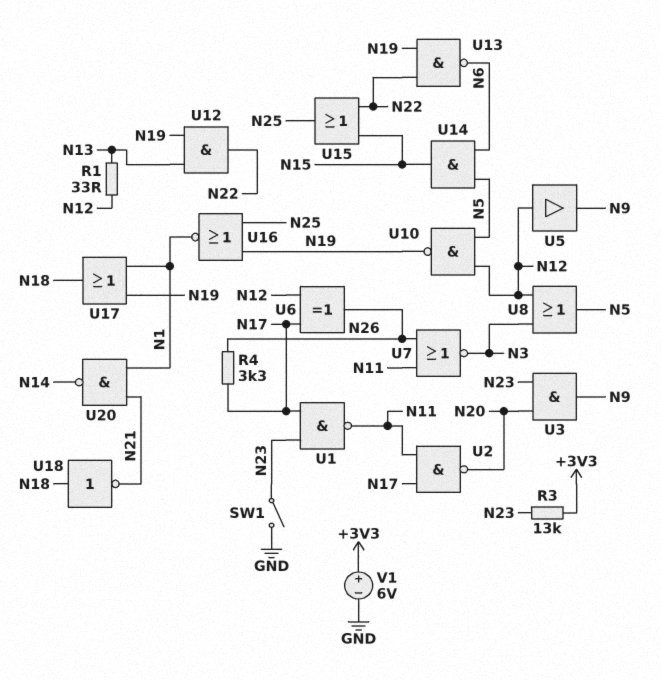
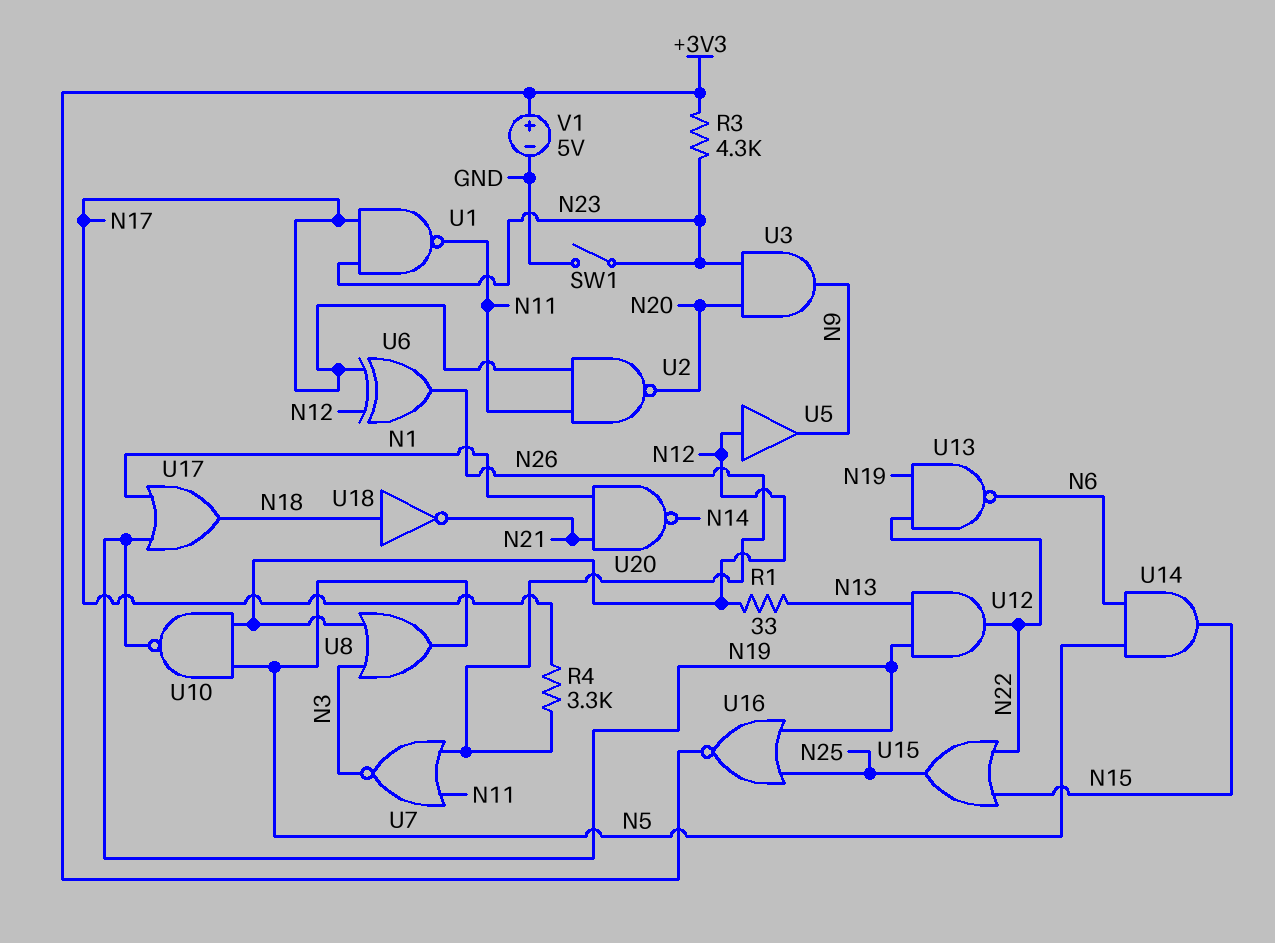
R3: 13k (+3V3, N23) -> 4.3k (+3V3, N23)
U16: NOR (in N19, in N25, out N1) -> NOR (in N19, in N25, out +3V3)
V1: 6V (plus +3V3, minus GND) -> 5V (plus +3V3, minus GND)

